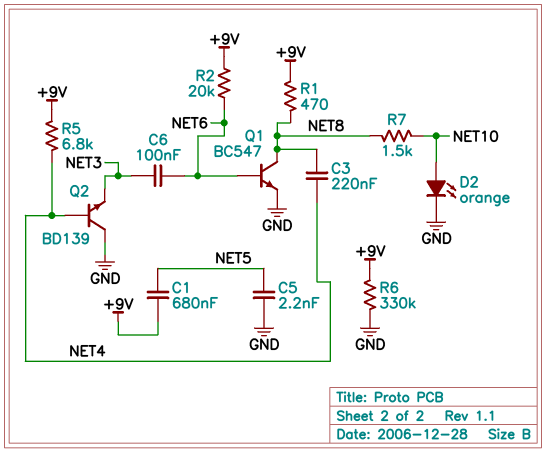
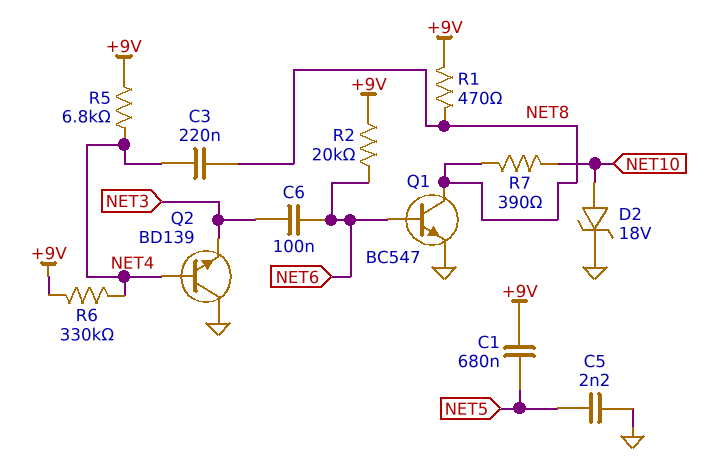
D2: LED orange (A NET10, K GND) -> zener 18V (A NET10, K GND)
R6: 330k (+9V, GND) -> 330k (+9V, NET4)
R7: 1.5k (NET8, NET10) -> 390 (NET8, NET10)

